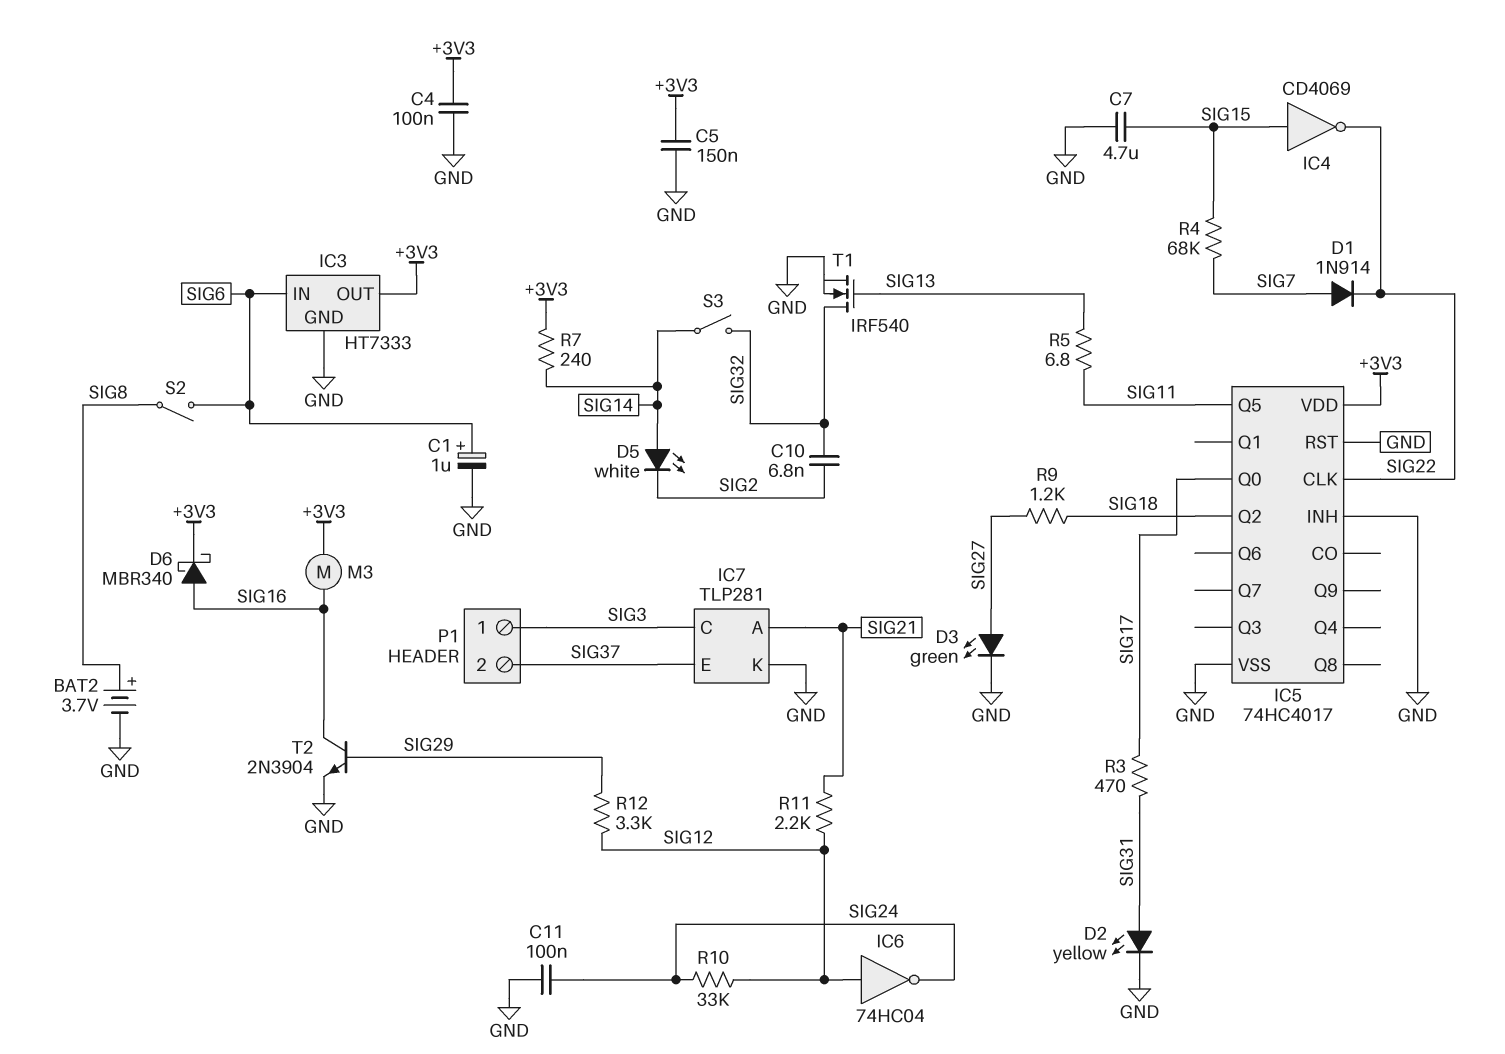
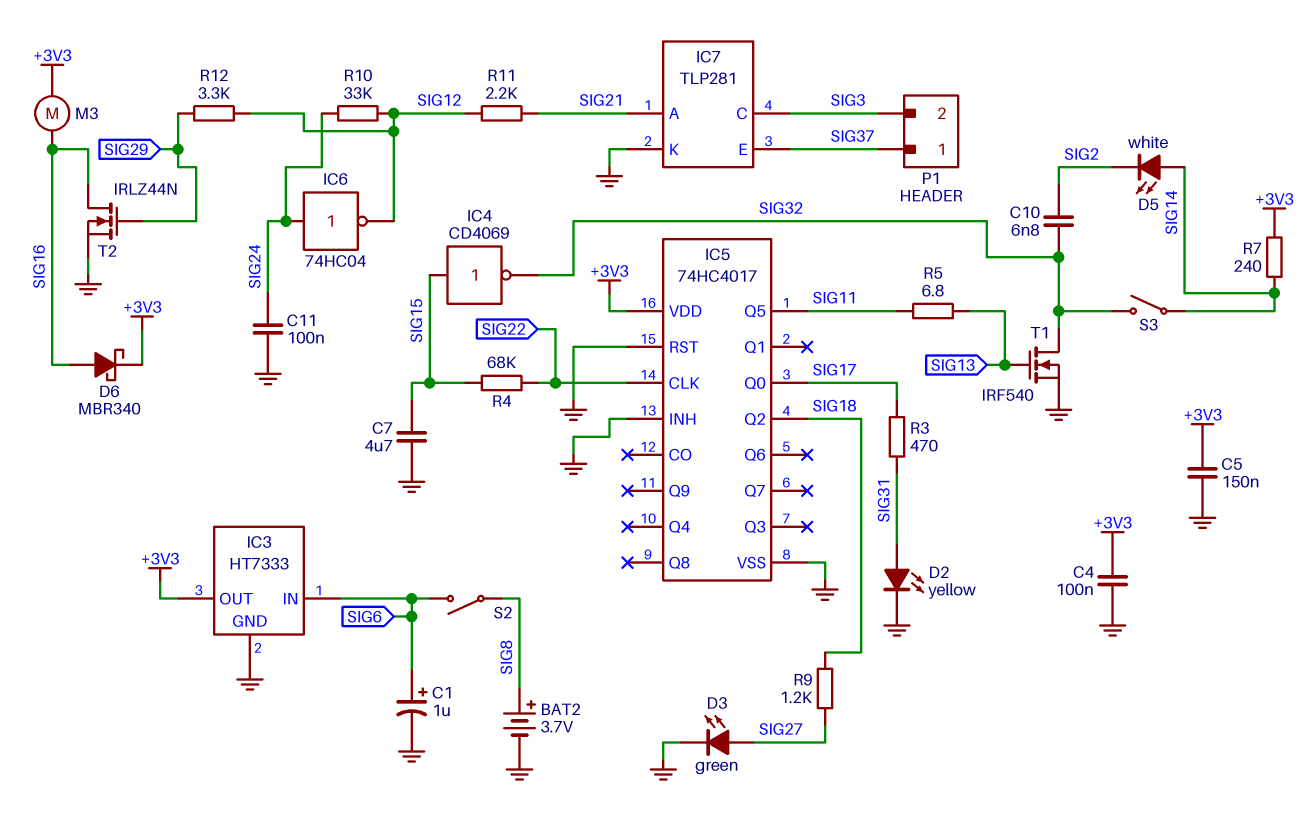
D1: diode 1N914 (A SIG7, K SIG22) -> none
IC4: NOT CD4069 (in SIG15, out SIG22) -> NOT CD4069 (in SIG15, out SIG32)
IC6: NOT 74HC04 (in SIG12, out SIG24) -> NOT 74HC04 (in SIG24, out SIG12)
P1 pin 1: SIG3 -> SIG37
P1 pin 2: SIG37 -> SIG3
R4: 68k (SIG7, SIG15) -> 68k (SIG15, SIG22)
T2: NPN 2N3904 (B SIG29, C SIG16, E GND) -> NMOS IRLZ44N (G SIG29, D SIG16, S GND)

